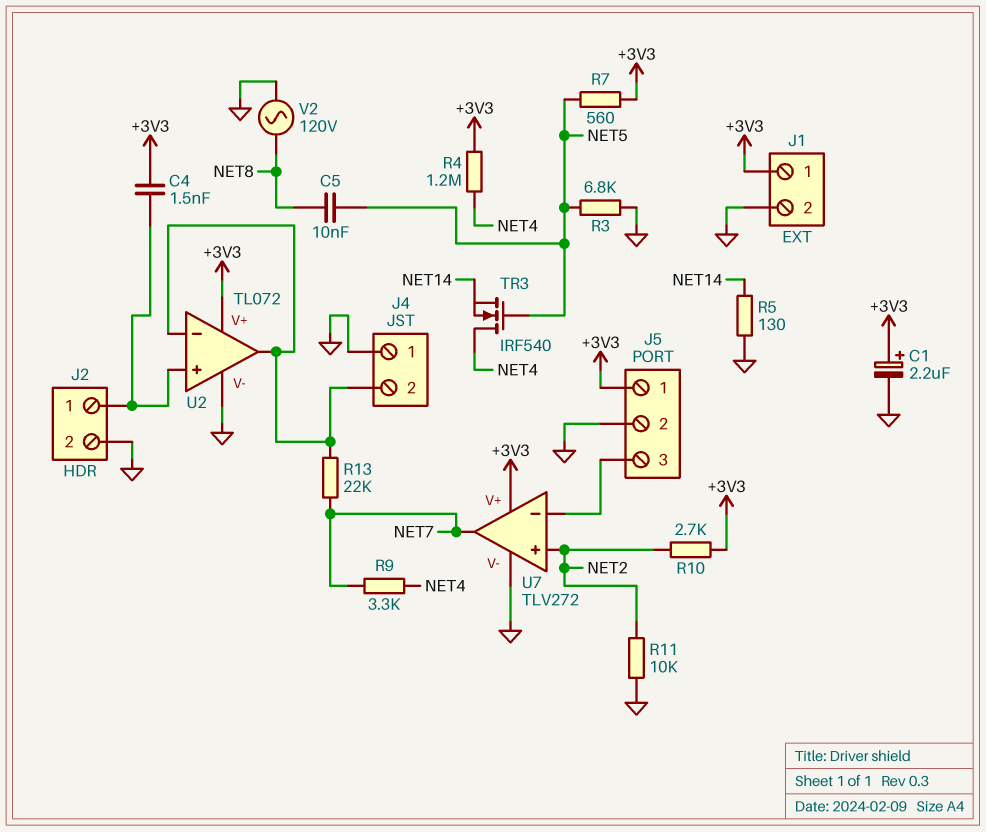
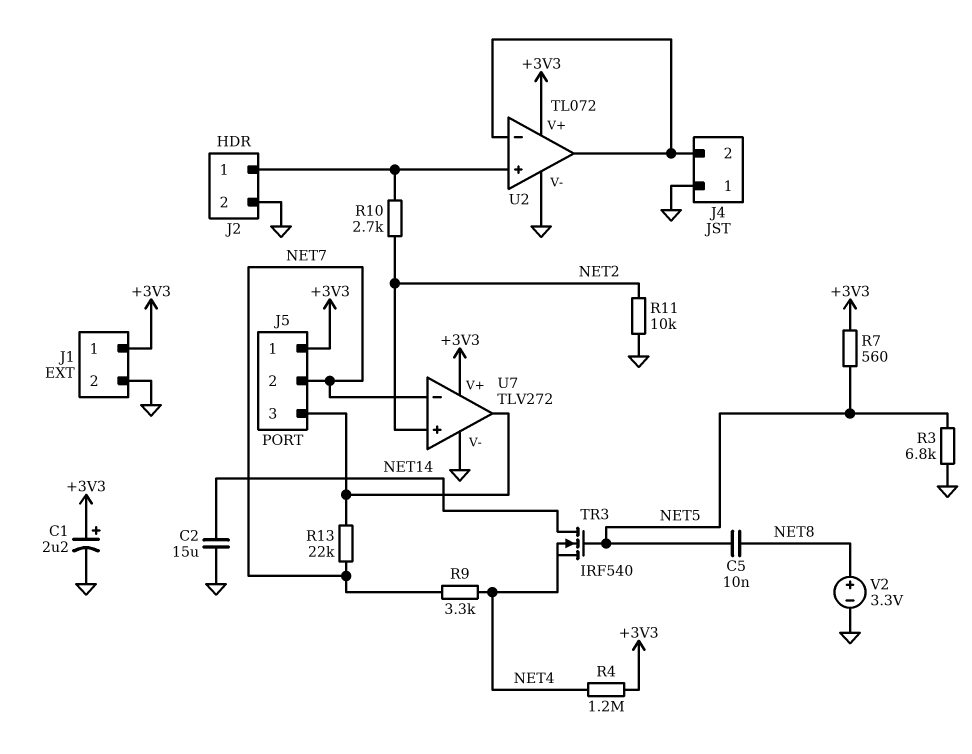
C2: none -> 15uF (GND, NET14)
C4: 1.5nF (+3V3, J2/1) -> none
J5 pin 2: GND -> NET7
R5: 130 (GND, NET14) -> none
R10: 2.7k (+3V3, NET2) -> 2.7k (J2/1, NET2)
R13: 22k (J4/2, NET7) -> 22k (J5/3, NET7)
TR3: NMOS IRF540 (G NET5, D NET4, S NET14) -> NMOS IRF540 (G NET5, D NET14, S NET4)
U7 pin in-: J5/3 -> NET7
U7 pin out: NET7 -> J5/3
V2: AC 120V (GND, NET8) -> 3.3V (plus NET8, minus GND)

